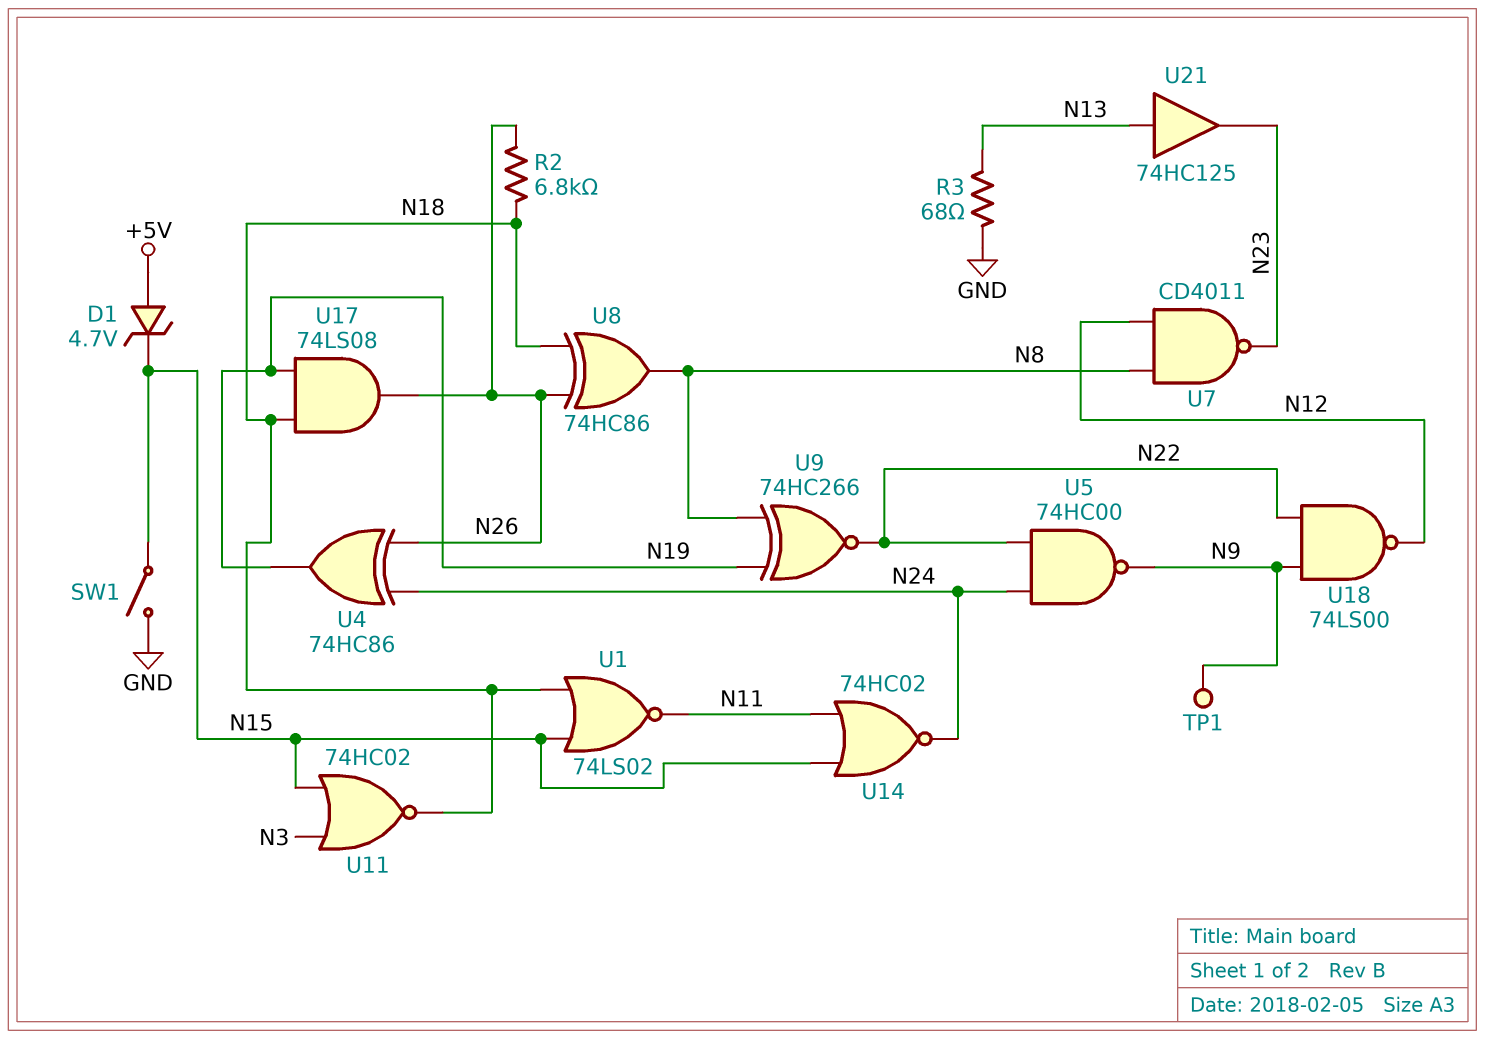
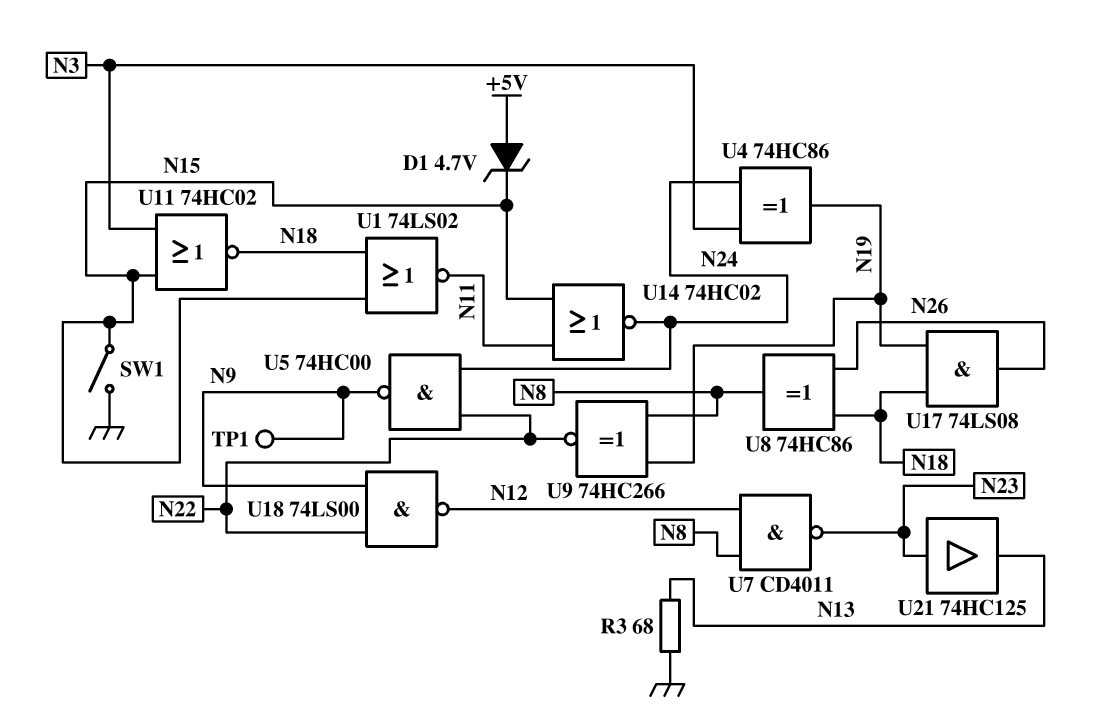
R2: 6.8k (N18, N26) -> none
U4: XOR 74HC86 (in N24, in N26, out N19) -> XOR 74HC86 (in N3, in N24, out N19)
U21: buffer 74HC125 (in N13, out N23) -> buffer 74HC125 (in N23, out N13)

